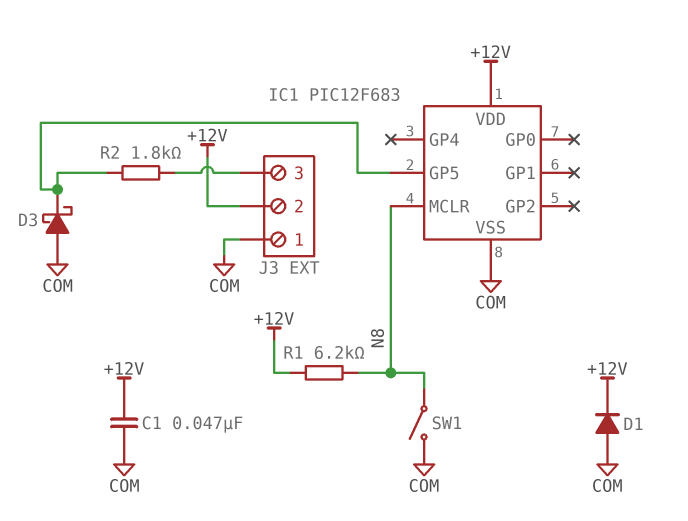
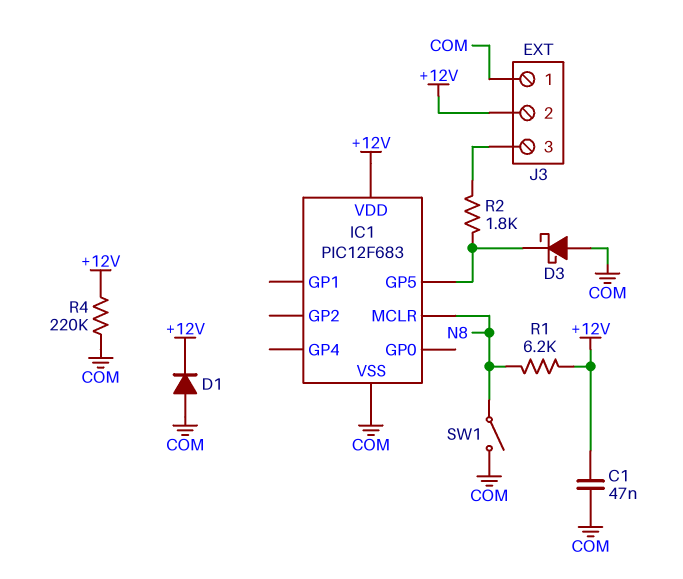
R4: none -> 220k (+12V, COM)

